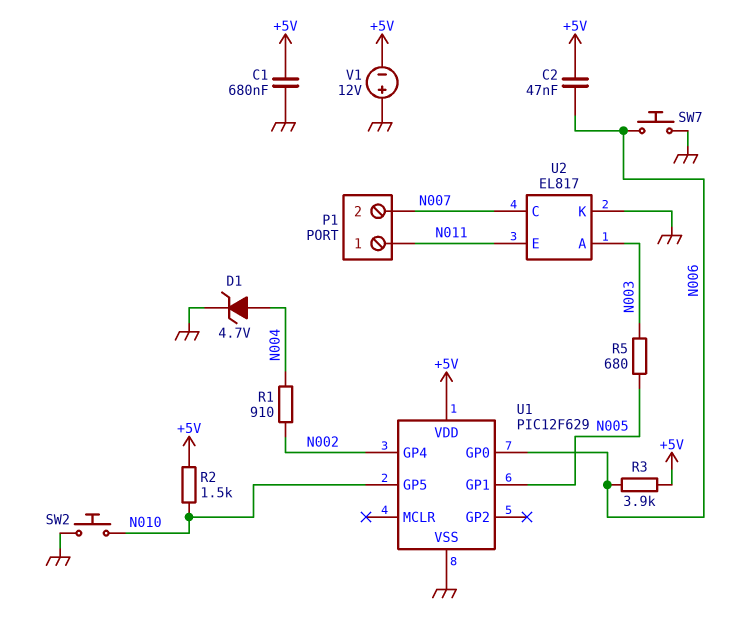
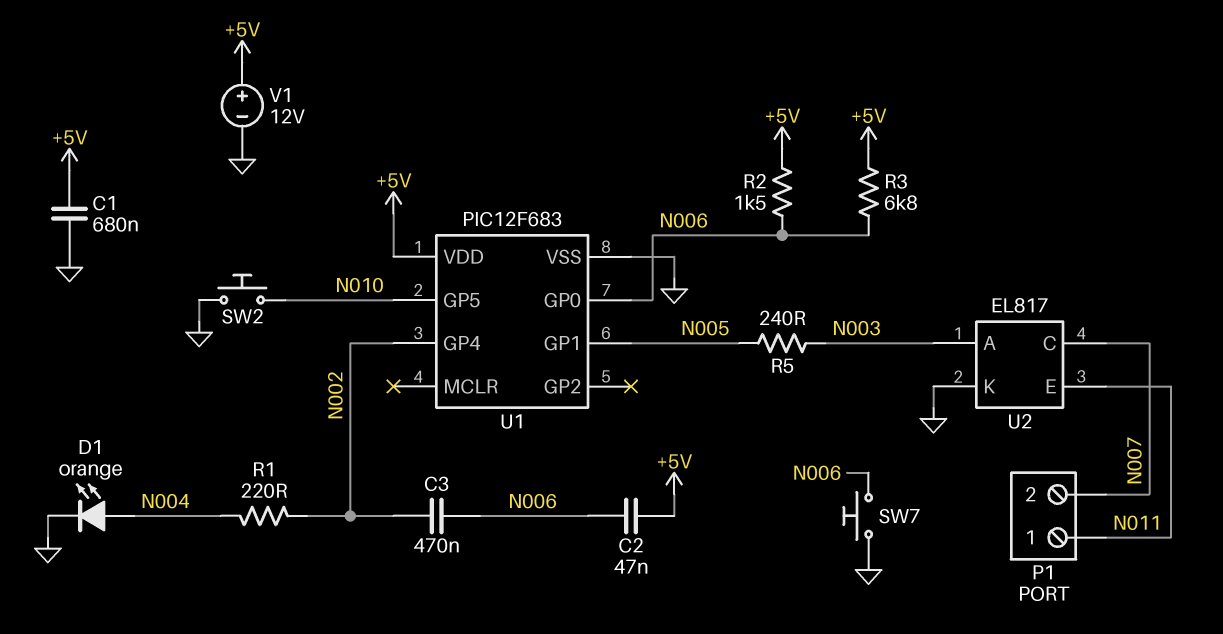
C3: none -> 470nF (N002, N006)
D1: zener 4.7V (A N004, K GND) -> LED orange (A N004, K GND)
R1: 910 (N002, N004) -> 220 (N002, N004)
R2: 1.5k (+5V, N010) -> 1.5k (+5V, N006)
R3: 3.9k (+5V, N006) -> 6.8k (+5V, N006)
R5: 680 (N003, N005) -> 240 (N003, N005)
U1: PIC12F629 -> PIC12F683
V1: 12V (plus GND, minus +5V) -> 12V (plus +5V, minus GND)

